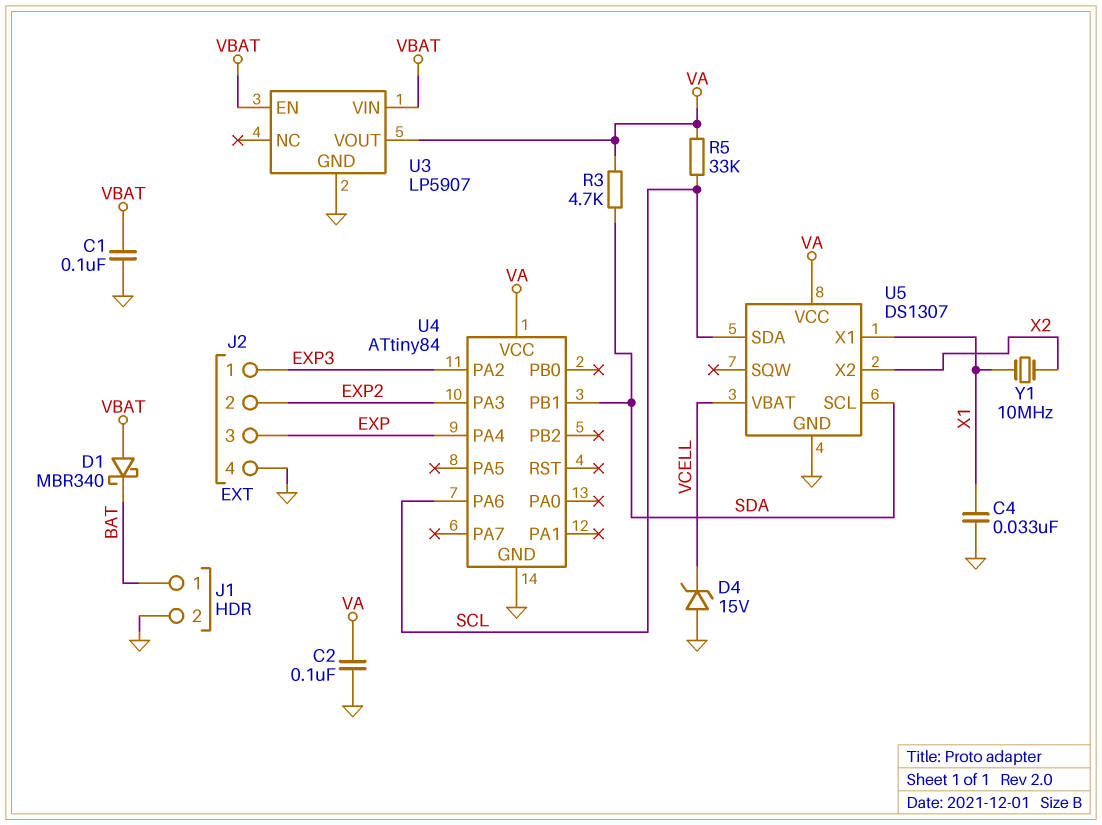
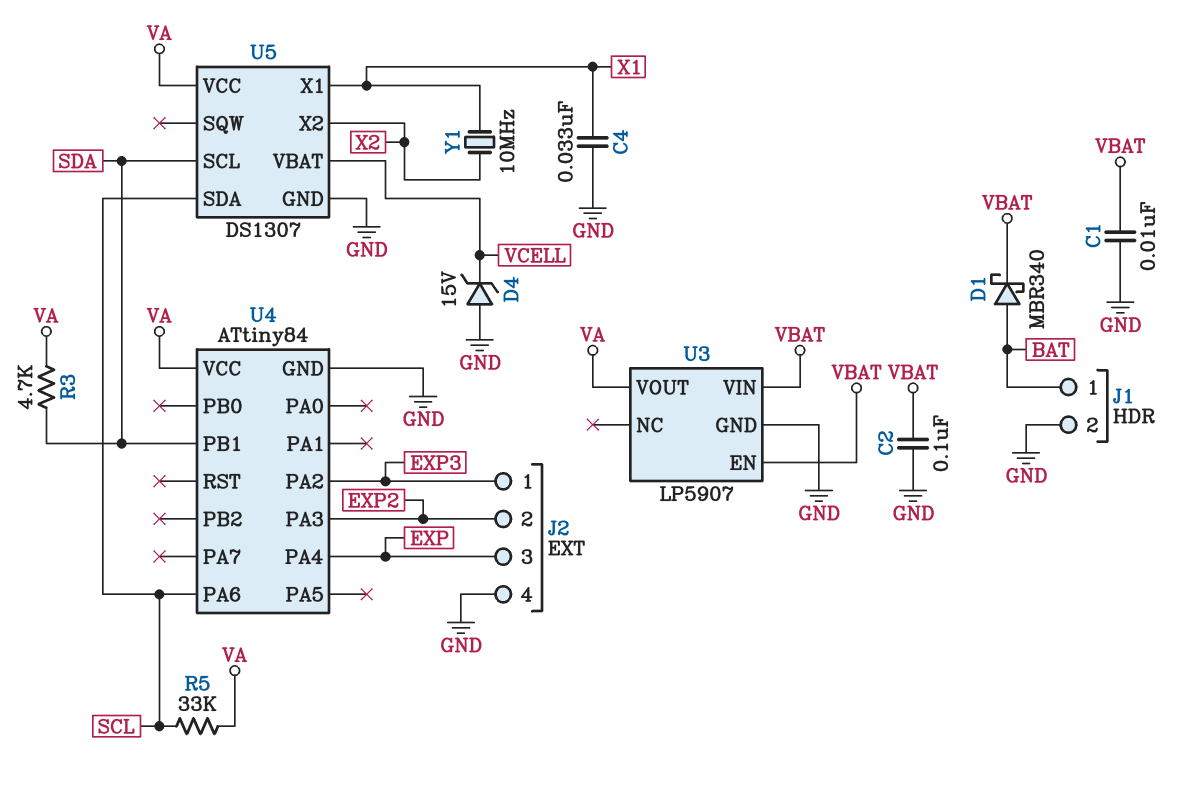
C1: 100nF (GND, VBAT) -> 10nF (GND, VBAT)
C2: 100nF (GND, VA) -> 100nF (GND, VBAT)
D1: schottky MBR340 (A VBAT, K BAT) -> schottky MBR340 (A BAT, K VBAT)

